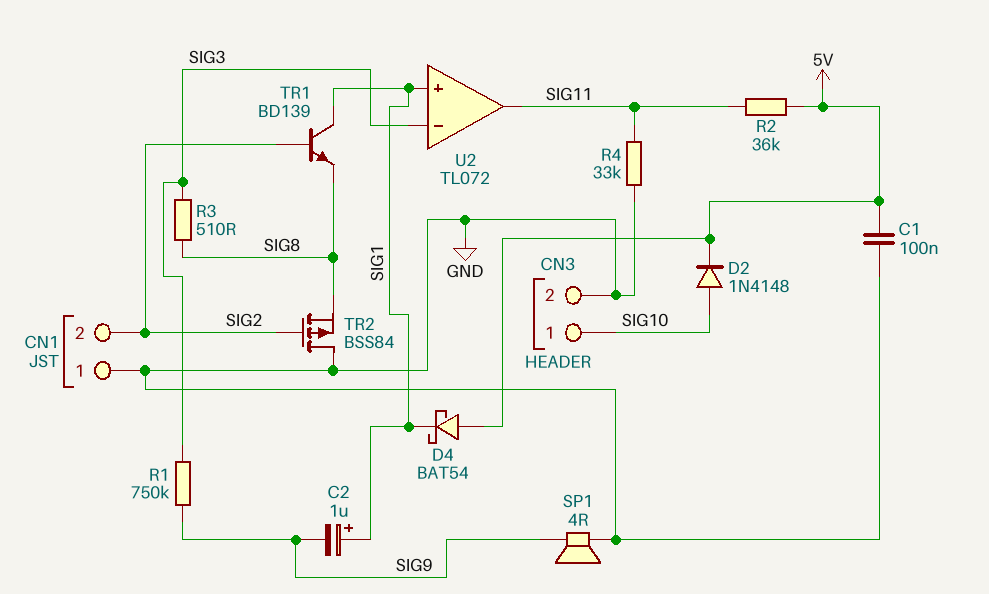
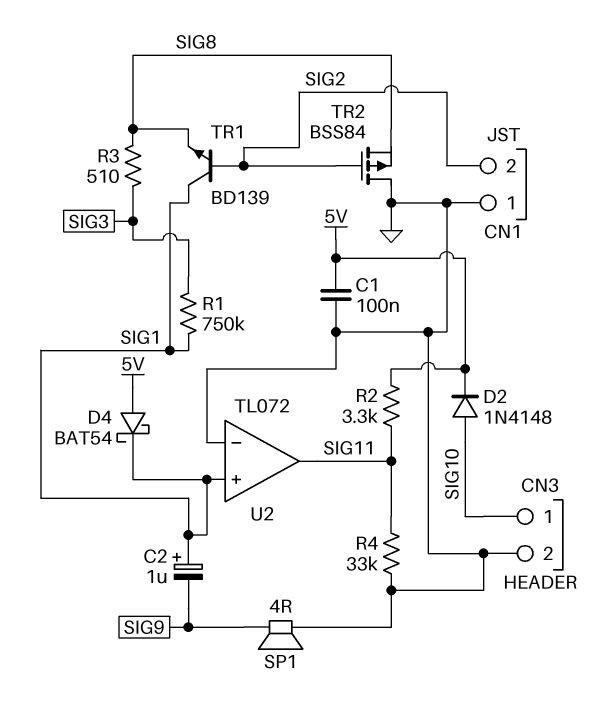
R1: 750k (SIG3, SIG9) -> 750k (SIG1, SIG3)
R2: 36k (5V, SIG11) -> 3.3k (5V, SIG11)
U2 pin in-: SIG3 -> GND

